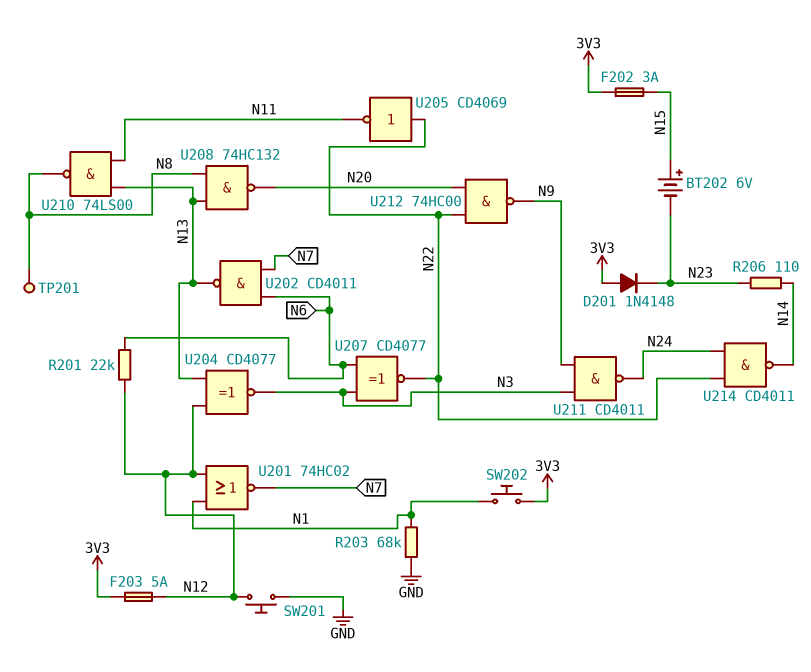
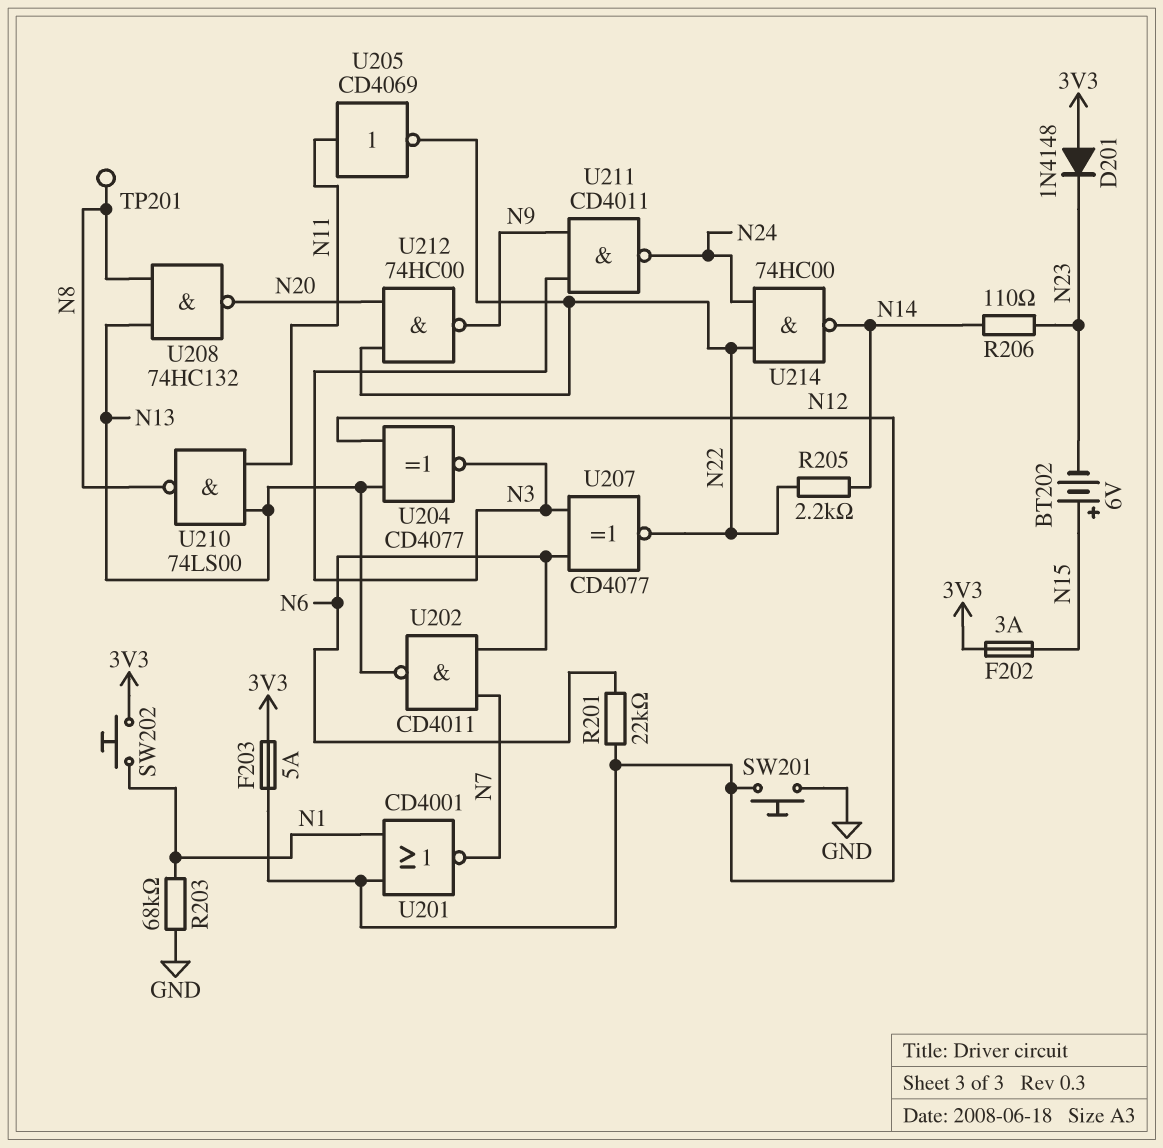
R205: none -> 2.2k (N14, N22)
U201: NOR 74HC02 (in N1, in N12, out N7) -> NOR CD4001 (in N1, in N12, out N7)
U205: NOT CD4069 (in N22, out N11) -> NOT CD4069 (in N11, out N22)
U214: NAND CD4011 (in N22, in N24, out N14) -> NAND 74HC00 (in N22, in N24, out N14)

